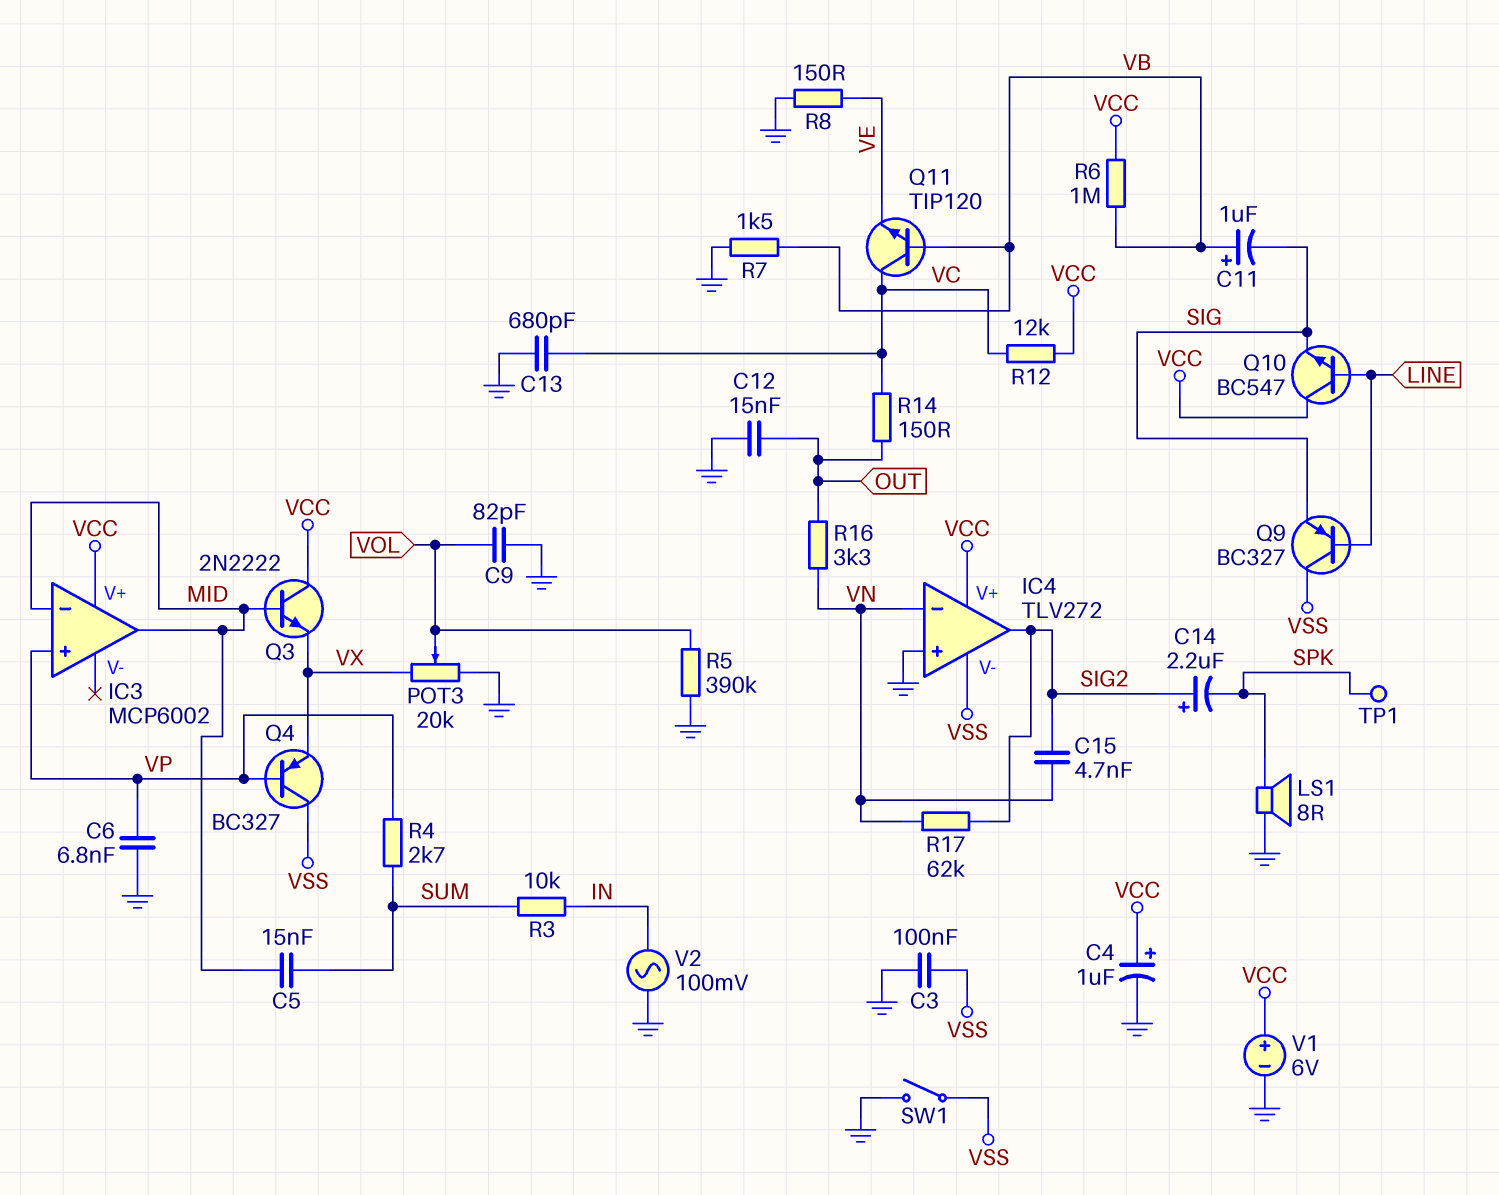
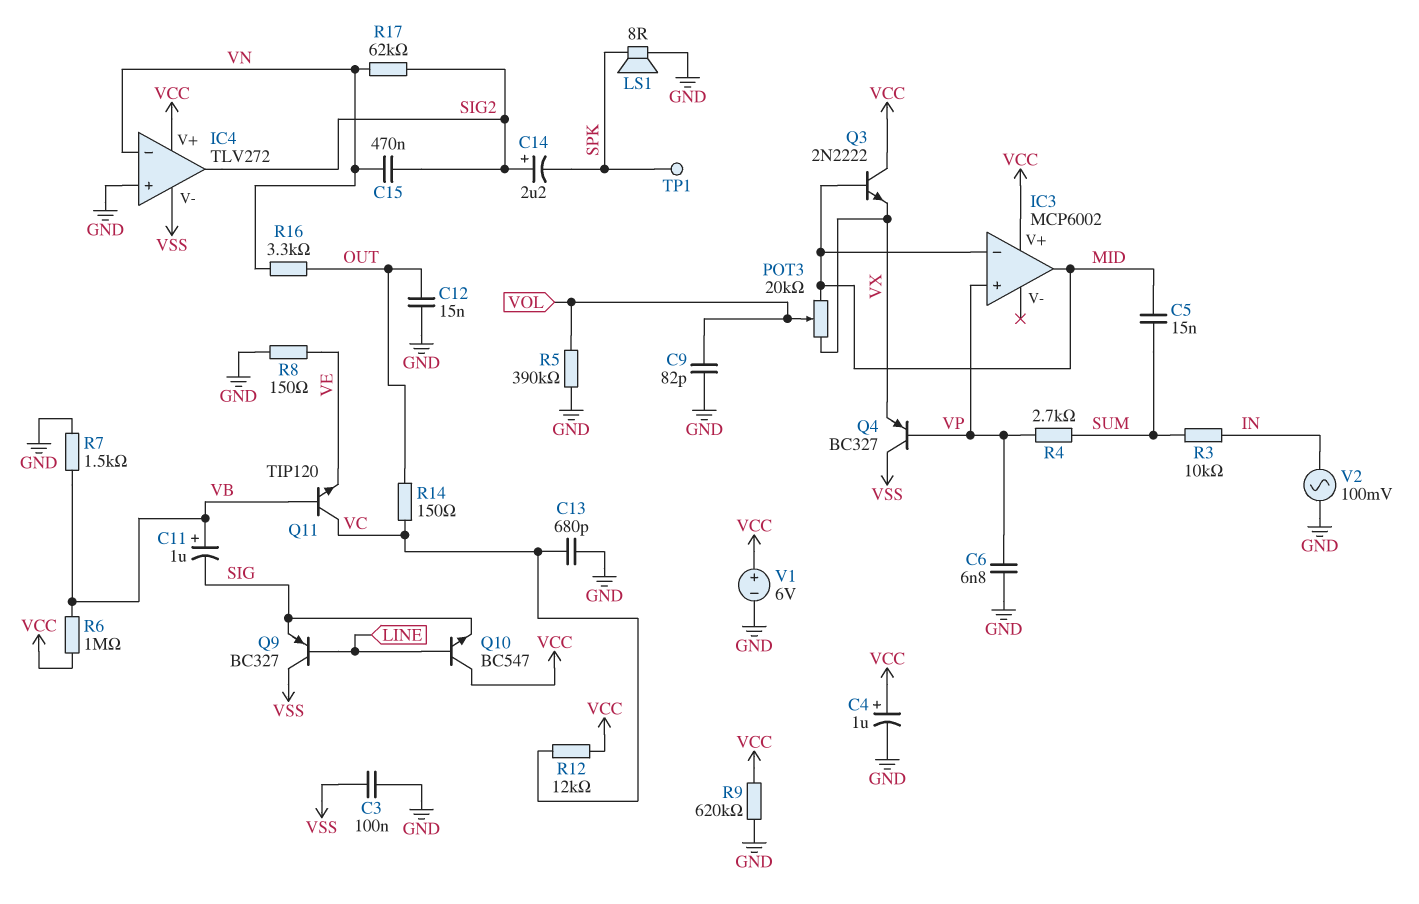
C15: 4.7nF (SIG2, VN) -> 470nF (SIG2, VN)
POT3: 20k (GND, VX, wiper VOL) -> 20k (MID, VX, wiper VOL)
R9: none -> 620k (GND, VCC)
SW1: switch (GND, VSS) -> none

